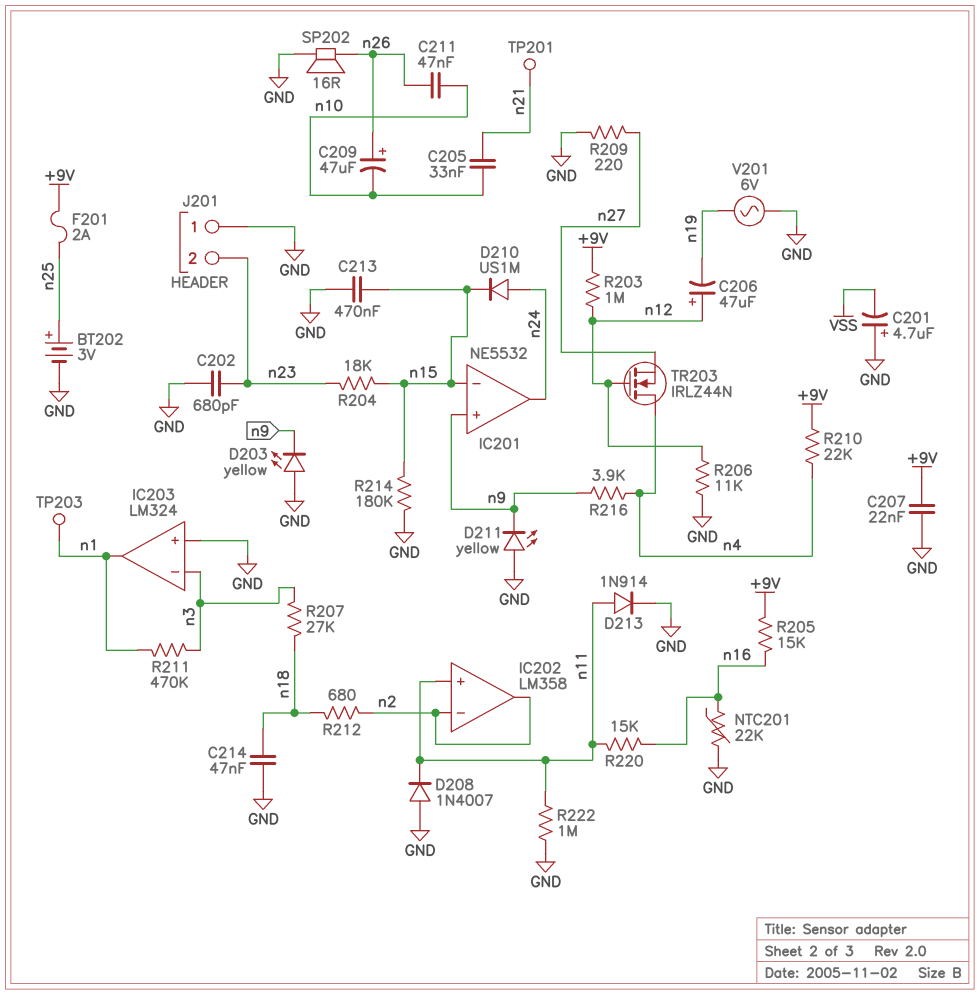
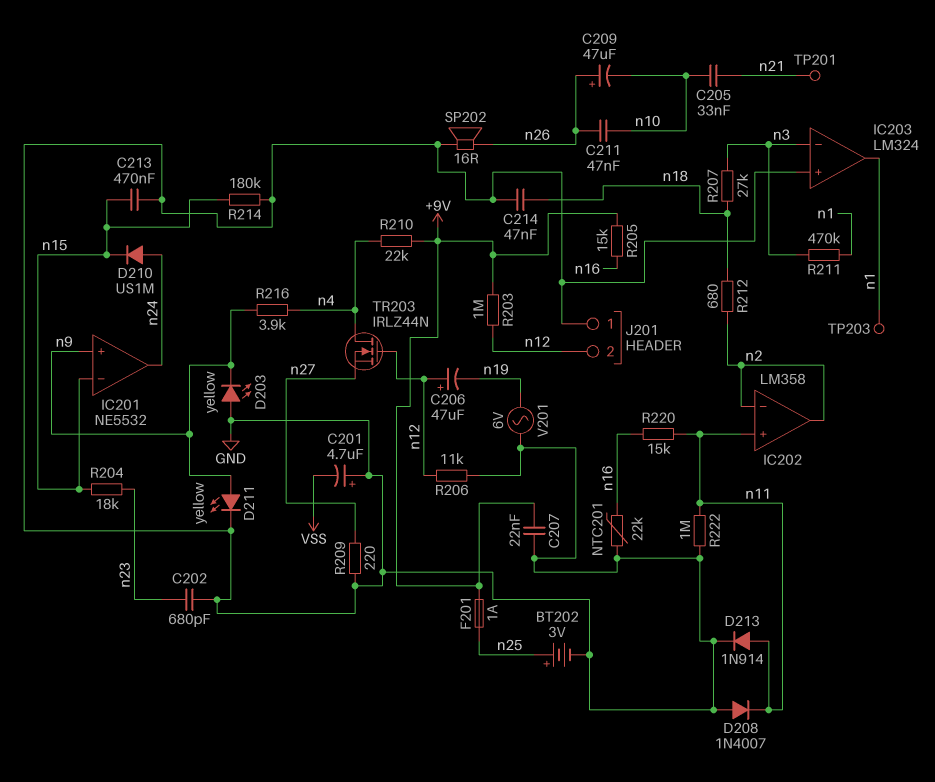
D211: LED yellow (A GND, K n9) -> LED yellow (A n9, K GND)
F201: 2A (+9V, n25) -> 1A (+9V, n25)
J201 pin 2: n23 -> n12

